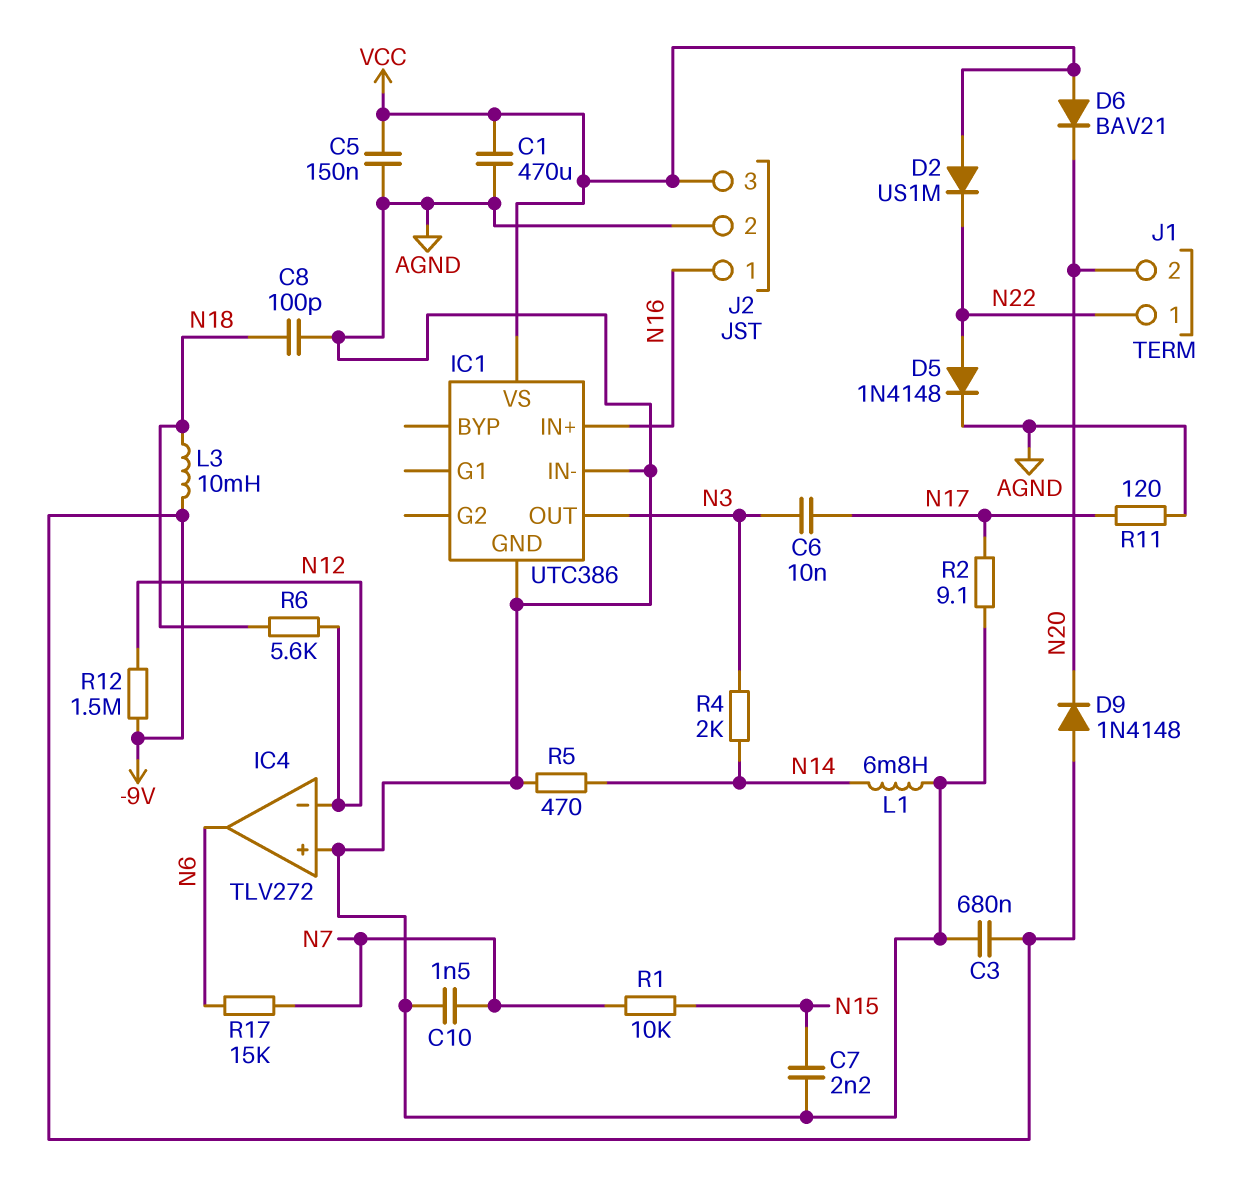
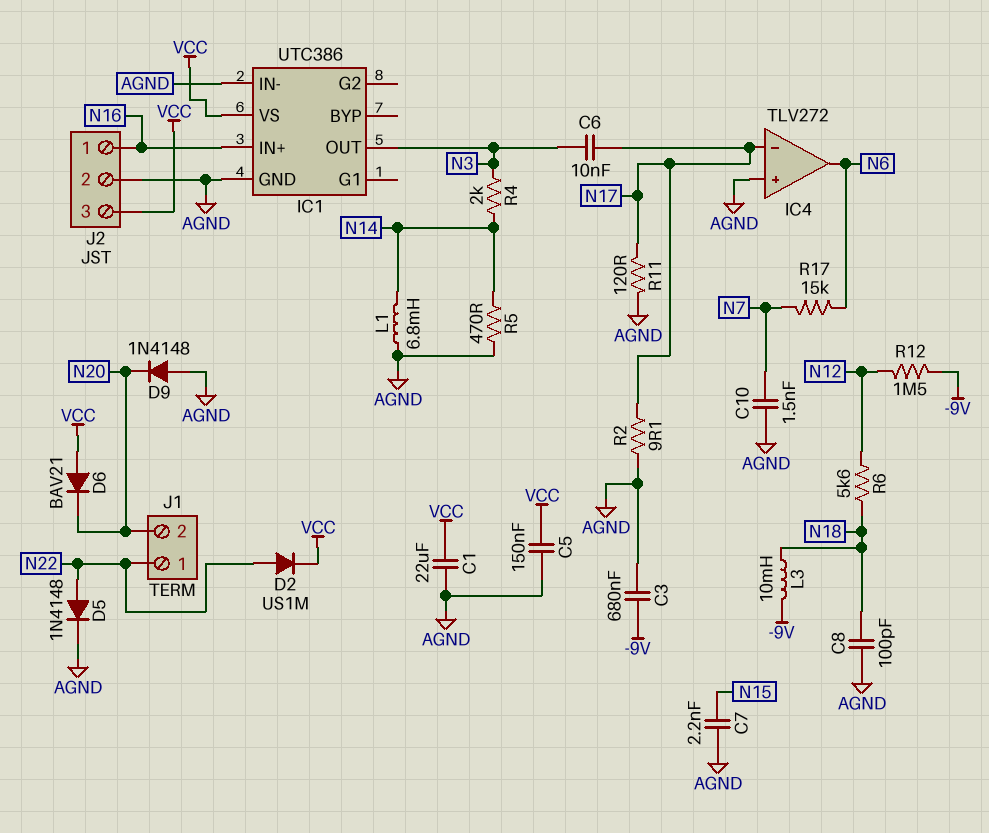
C1: 470uF (AGND, VCC) -> 22uF (AGND, VCC)
D2: diode US1M (A VCC, K N22) -> diode US1M (A N22, K VCC)
D9: diode 1N4148 (A -9V, K N20) -> diode 1N4148 (A AGND, K N20)
IC4 pin in-: N12 -> N17
R1: 10k (N7, N15) -> none

